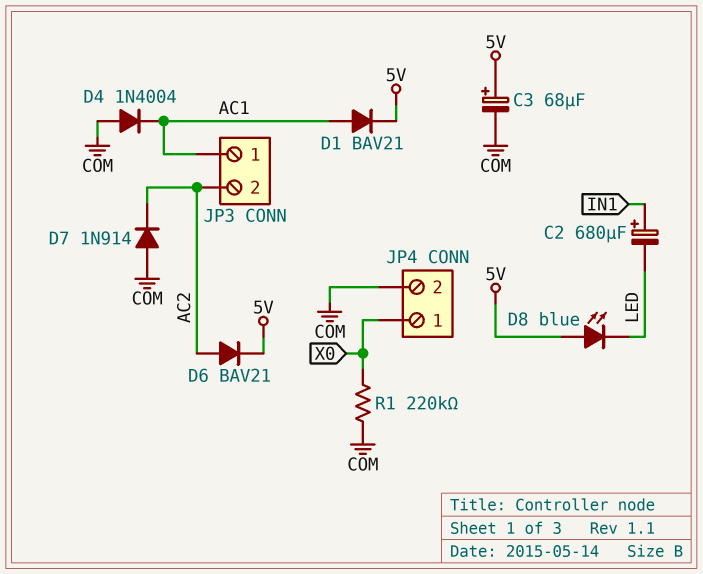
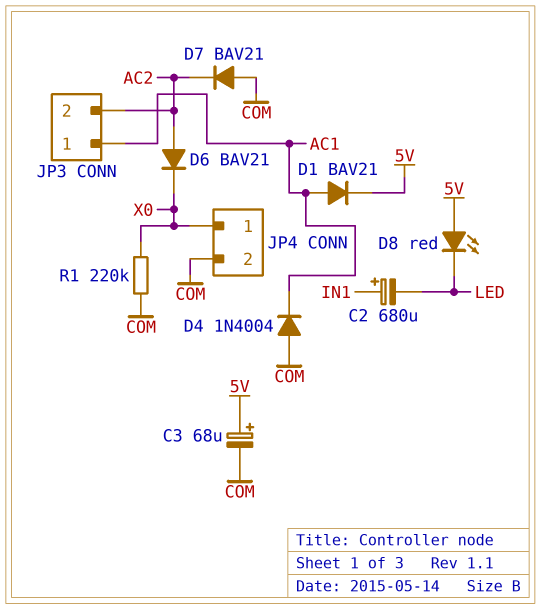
D6: diode BAV21 (A AC2, K 5V) -> diode BAV21 (A AC2, K X0)
D7: diode 1N914 (A COM, K AC2) -> diode BAV21 (A COM, K AC2)
D8: LED blue (A 5V, K LED) -> LED red (A 5V, K LED)

